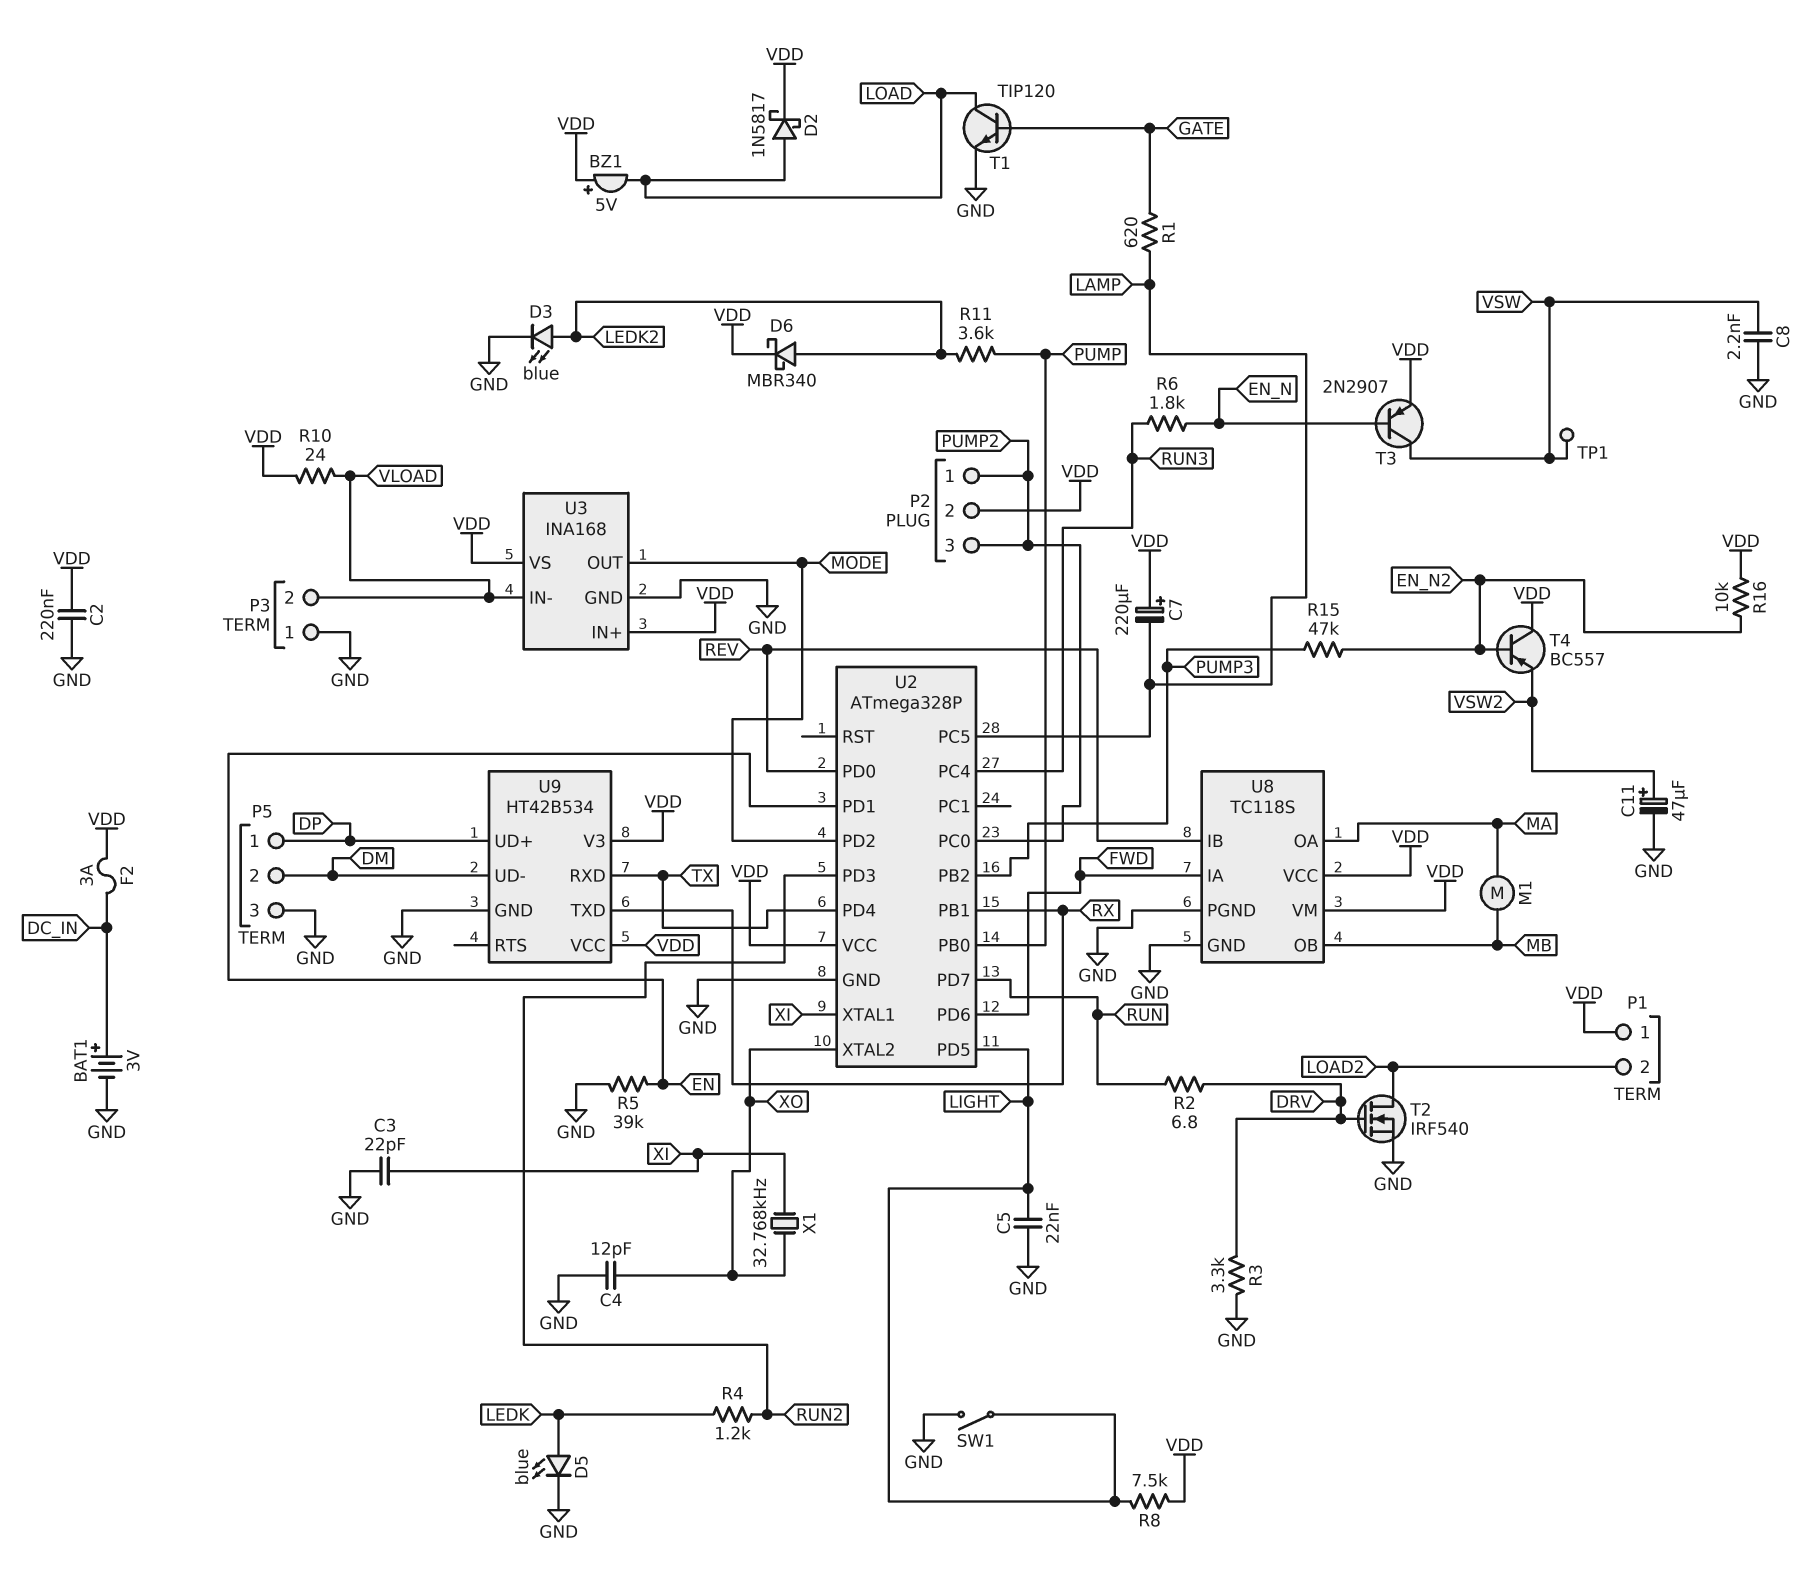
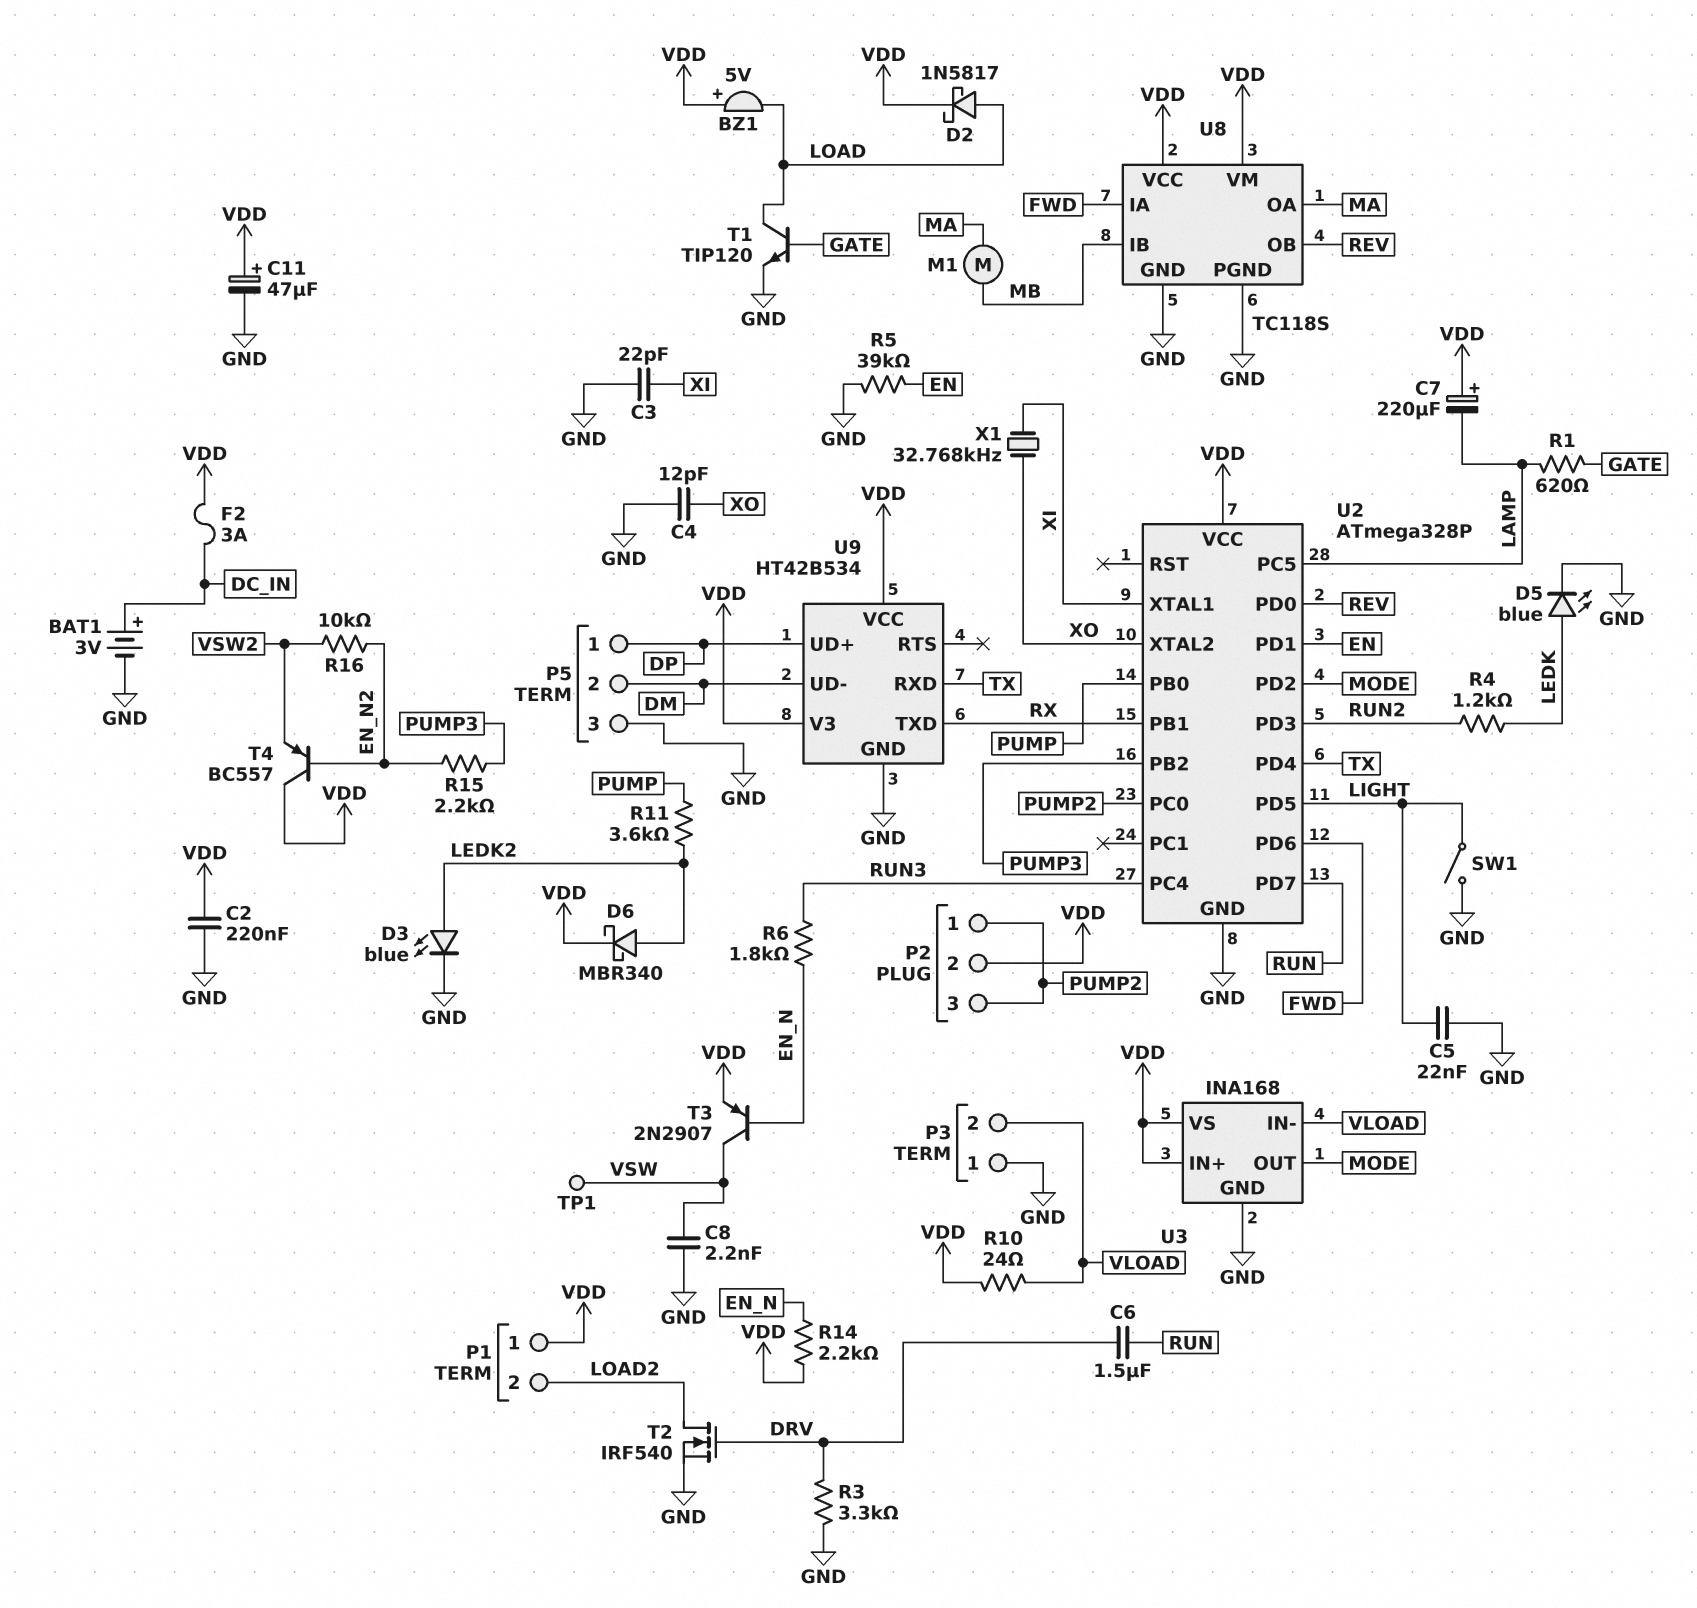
C6: none -> 1.5uF (DRV, RUN)
C11: 47uF (plus VSW2, minus GND) -> 47uF (plus VDD, minus GND)
R2: 6.8 (DRV, RUN) -> none
R8: 7.5k (LIGHT, VDD) -> none
R14: none -> 2.2k (EN_N, VDD)
R15: 47k (EN_N2, PUMP3) -> 2.2k (EN_N2, PUMP3)
R16: 10k (EN_N2, VDD) -> 10k (EN_N2, VSW2)
U8 pin IB: REV -> MB
U8 pin OB: MB -> REV

